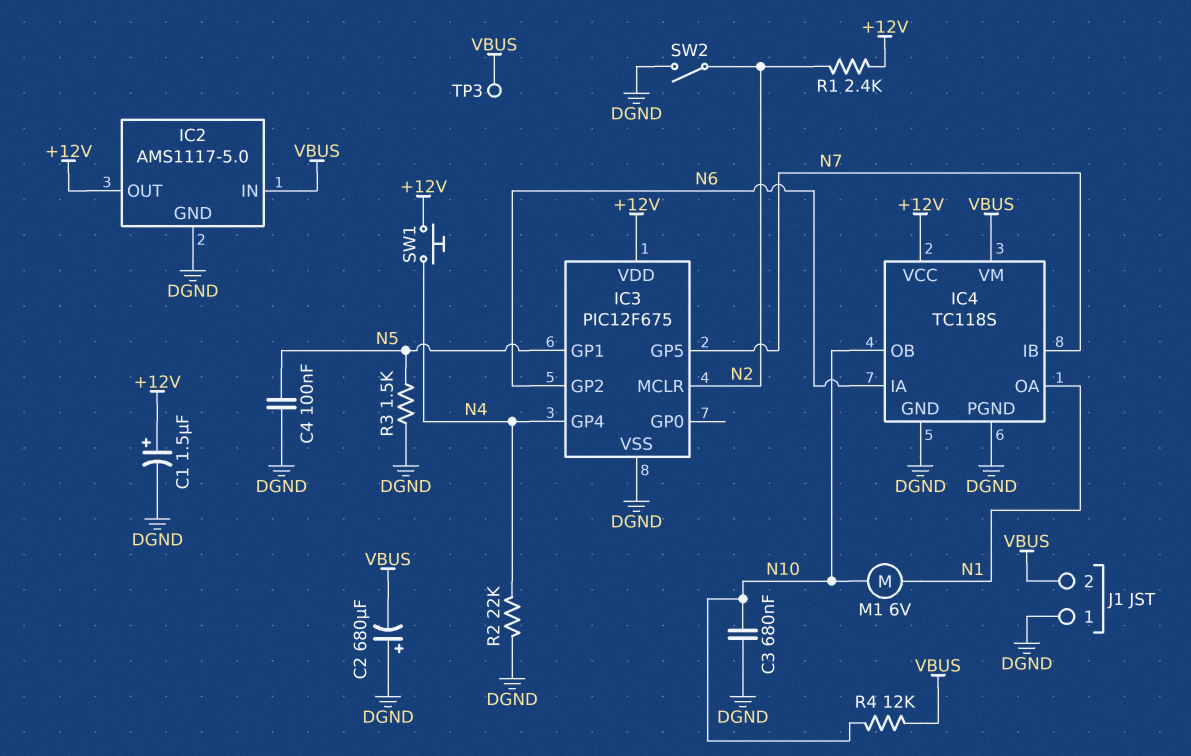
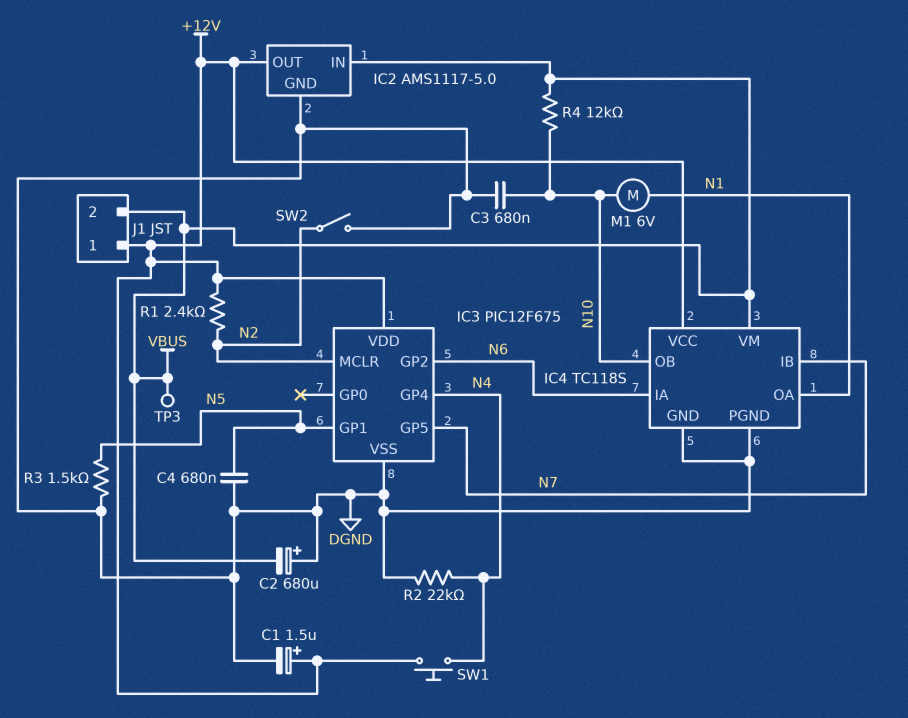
C4: 100nF (DGND, N5) -> 680nF (DGND, N5)
J1 pin 1: DGND -> +12V

